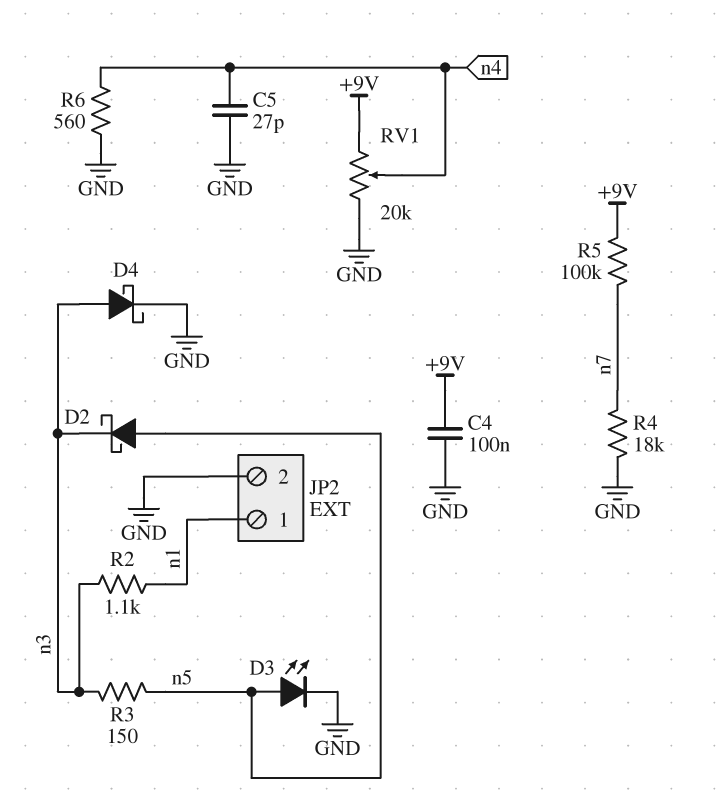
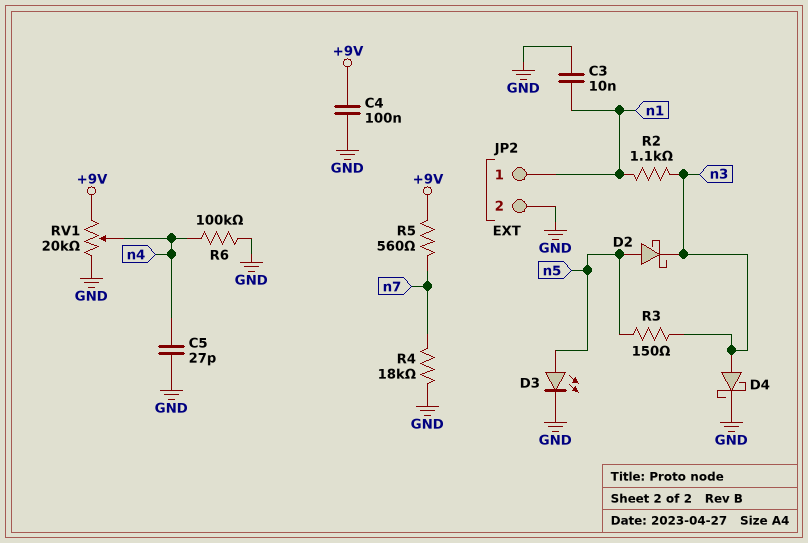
C3: none -> 10nF (GND, n1)
R5: 100k (+9V, n7) -> 560 (+9V, n7)
R6: 560 (GND, n4) -> 100k (GND, n4)

